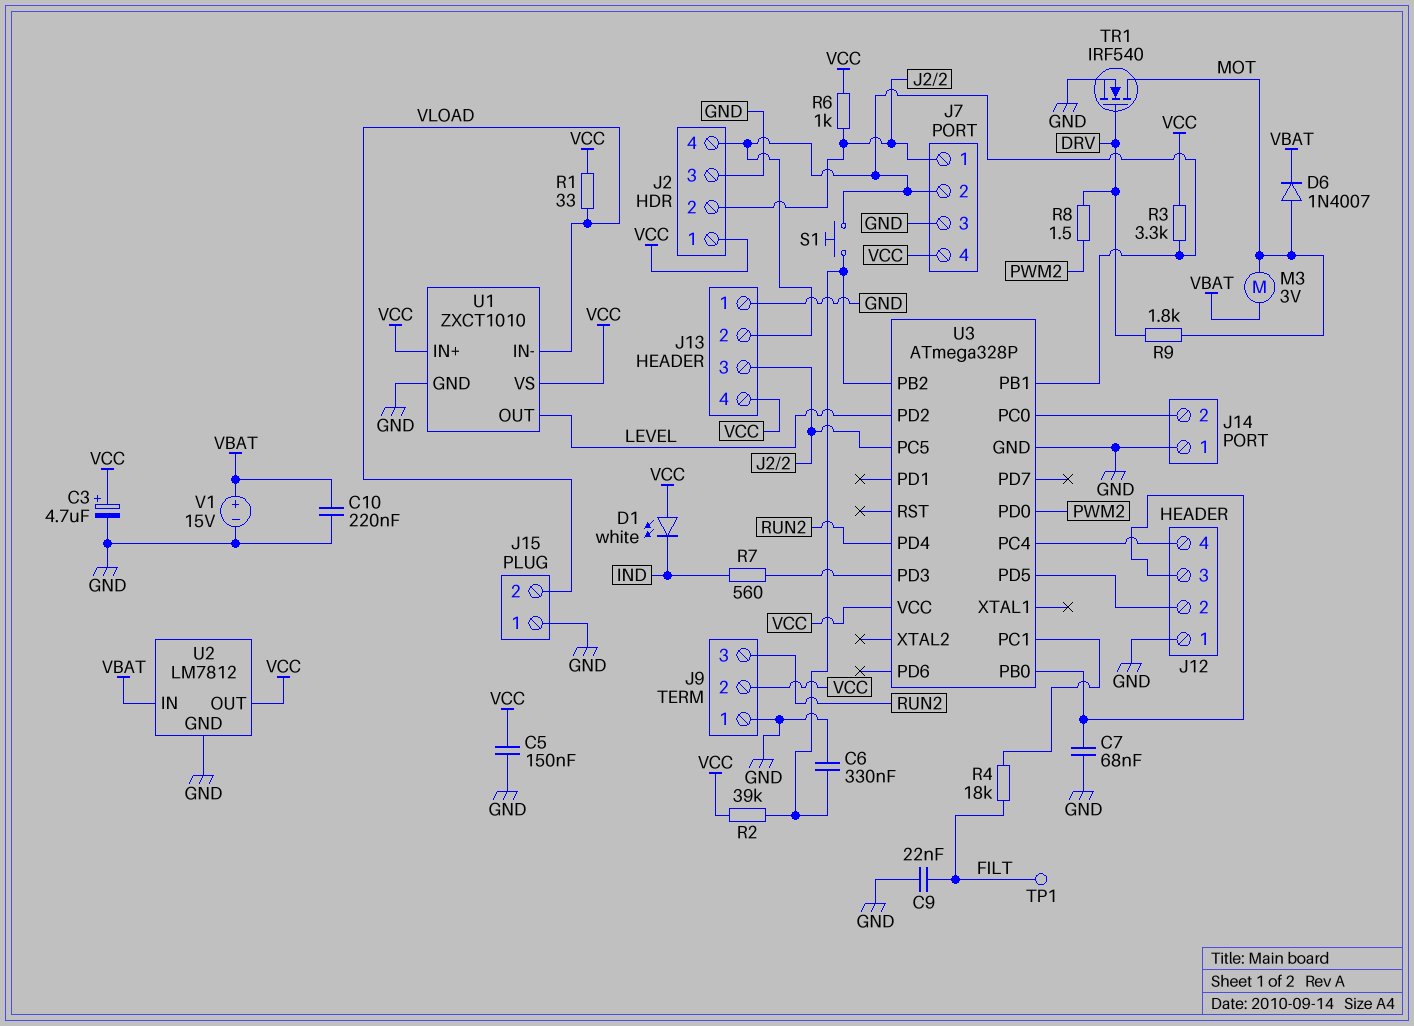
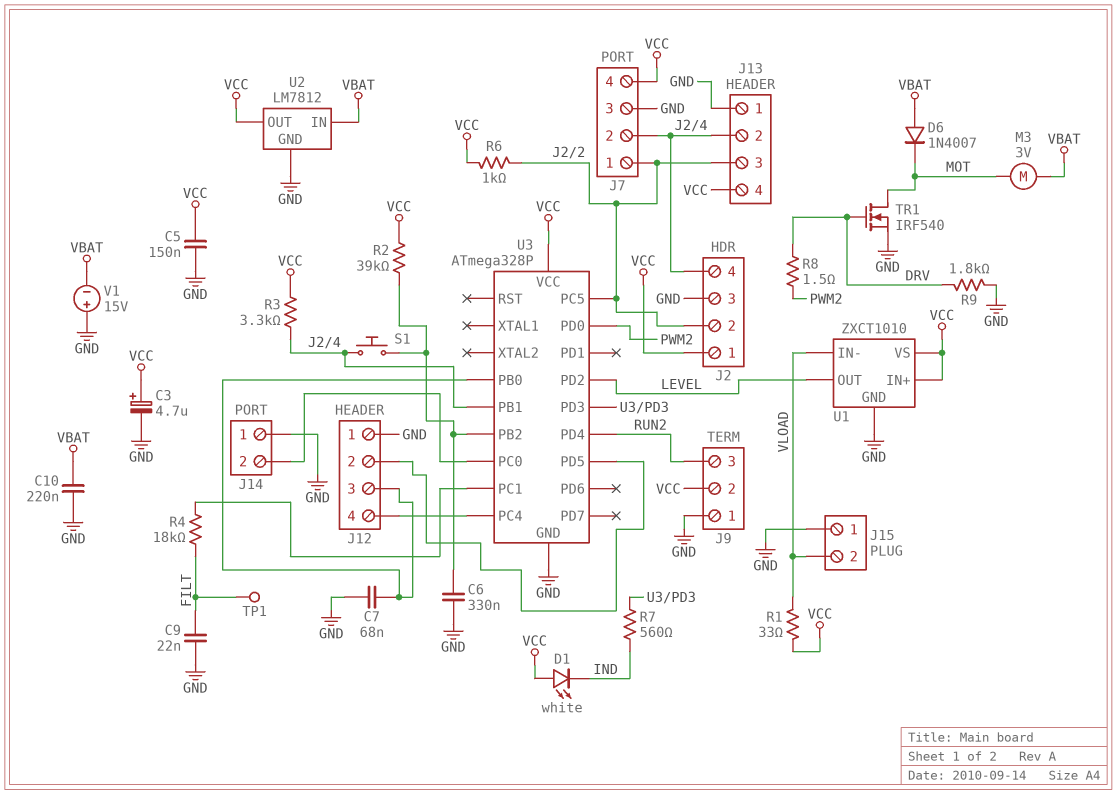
D6: diode 1N4007 (A MOT, K VBAT) -> diode 1N4007 (A VBAT, K MOT)
R9: 1.8k (DRV, MOT) -> 1.8k (DRV, GND)
V1: 15V (plus VBAT, minus GND) -> 15V (plus GND, minus VBAT)

